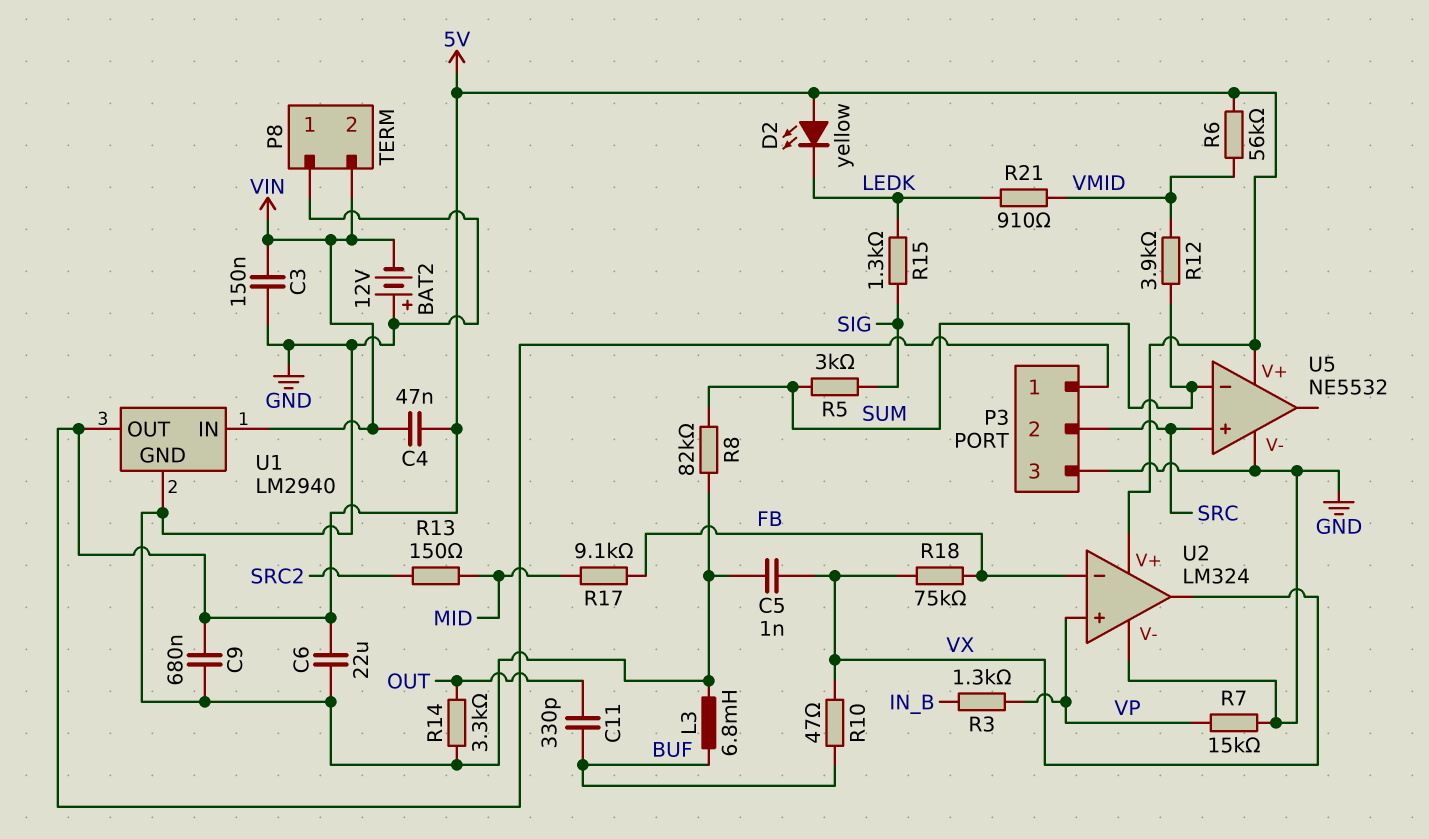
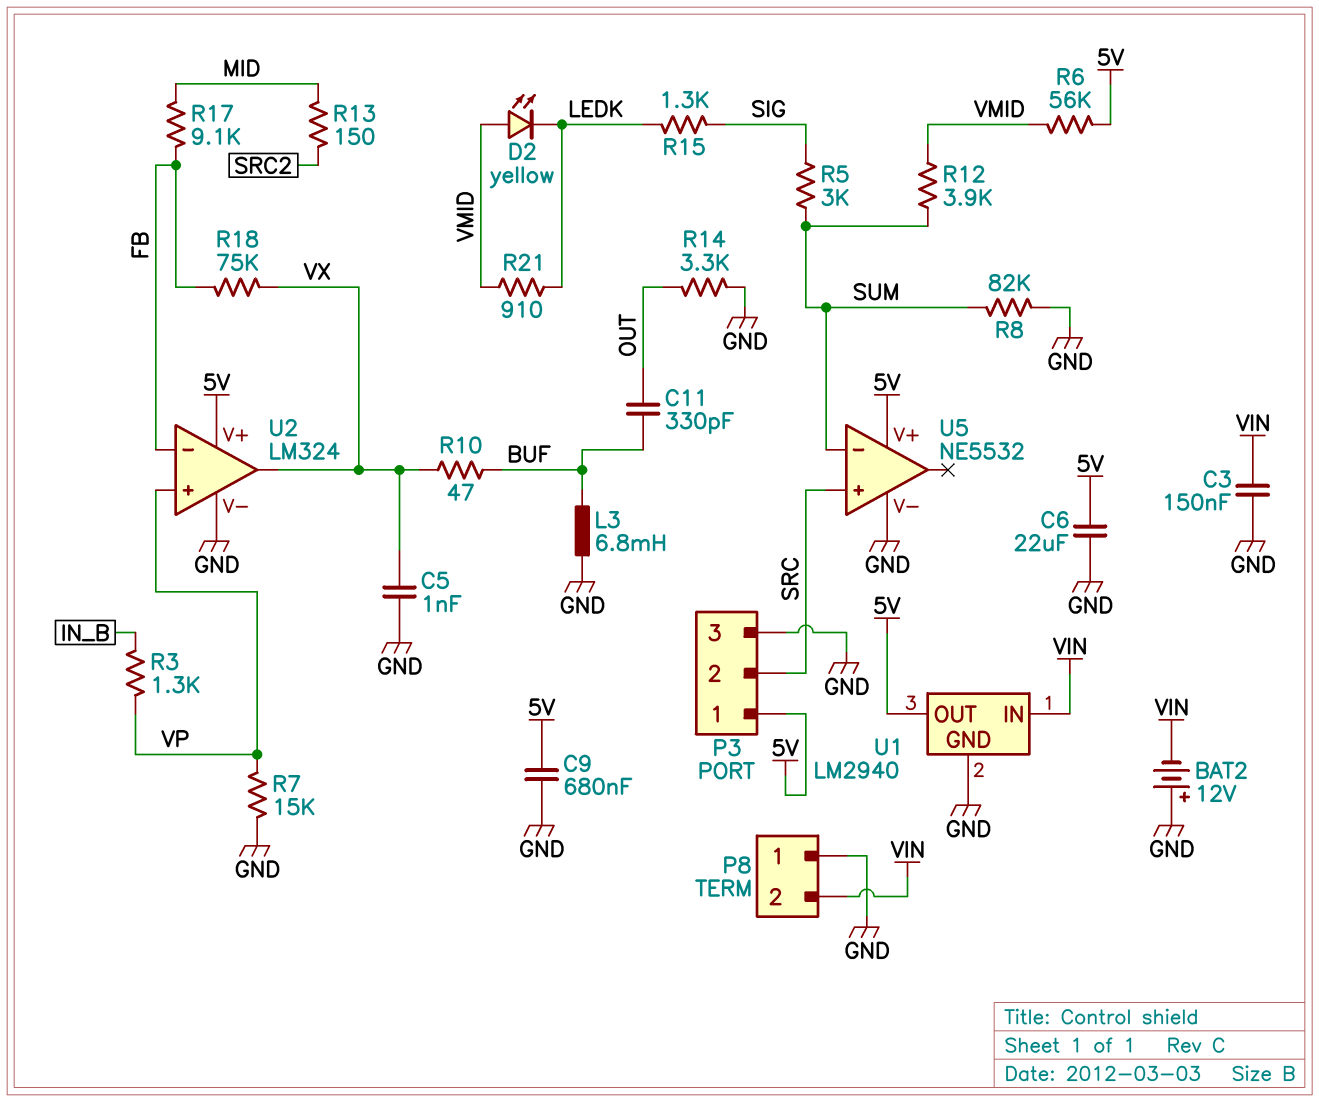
C4: 47nF (5V, VIN) -> none
D2: LED yellow (A 5V, K LEDK) -> LED yellow (A VMID, K LEDK)

